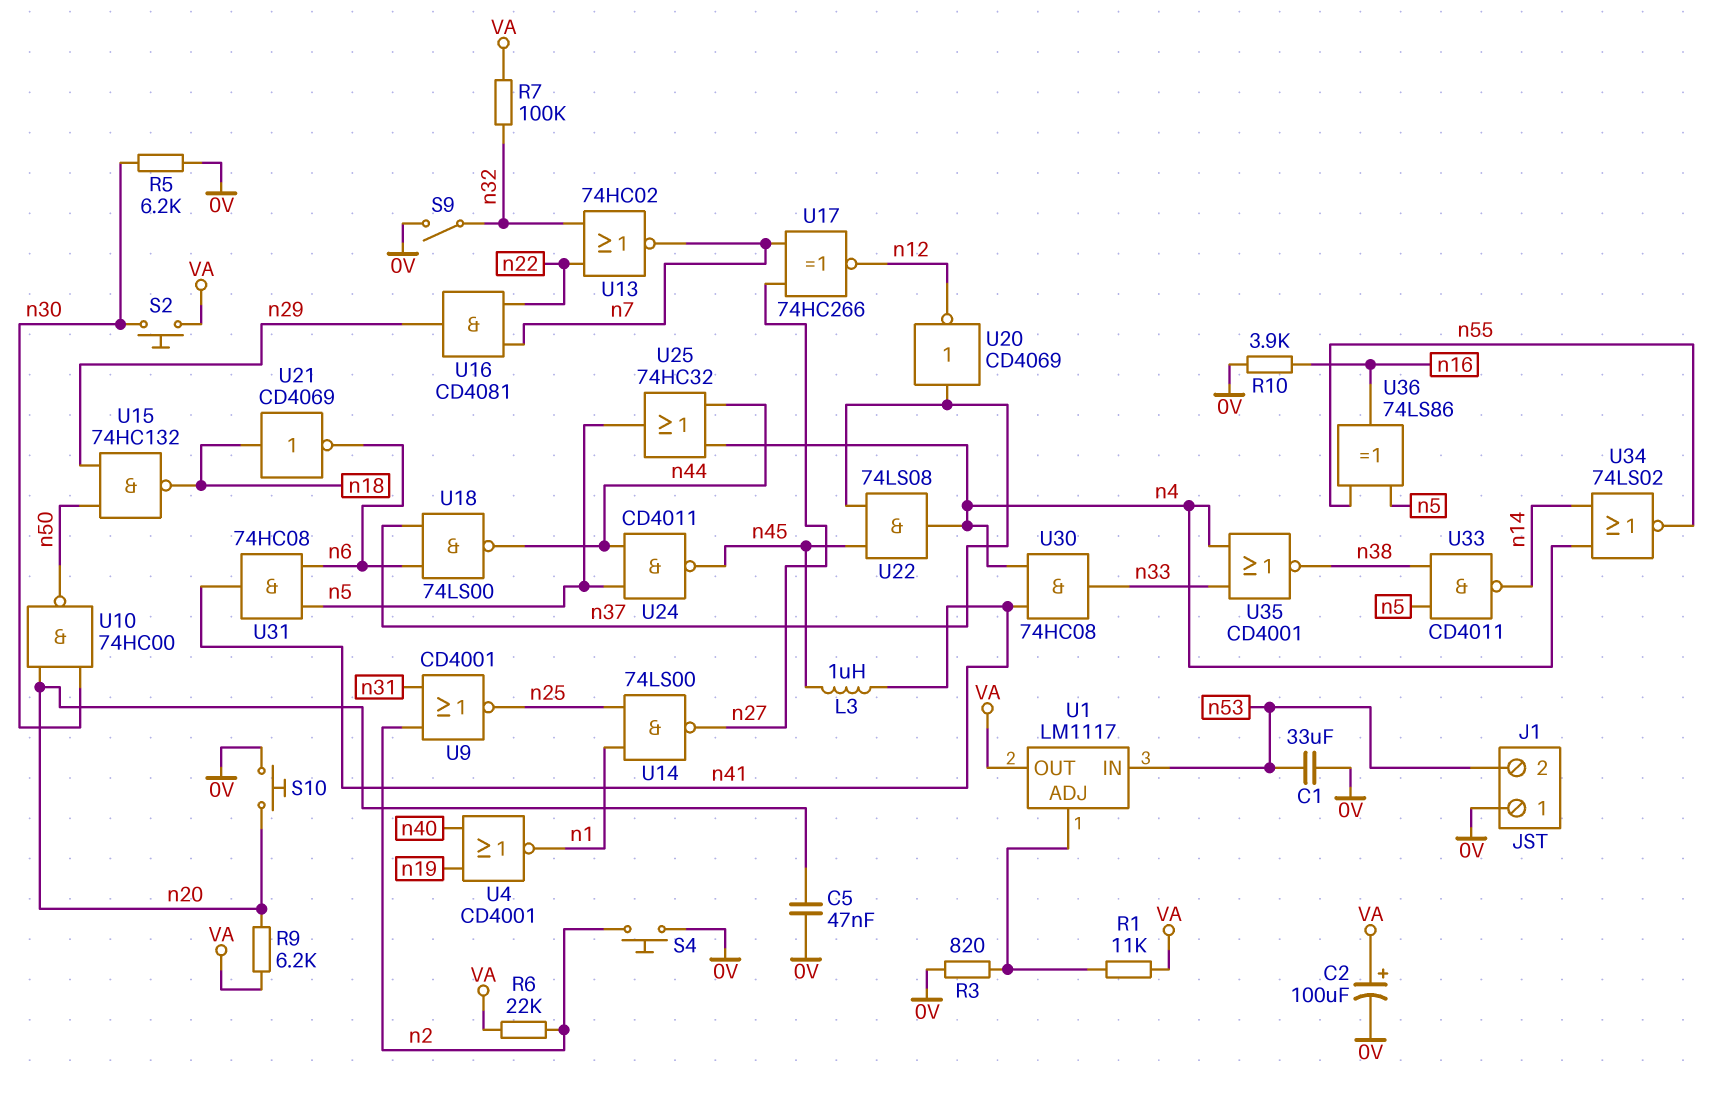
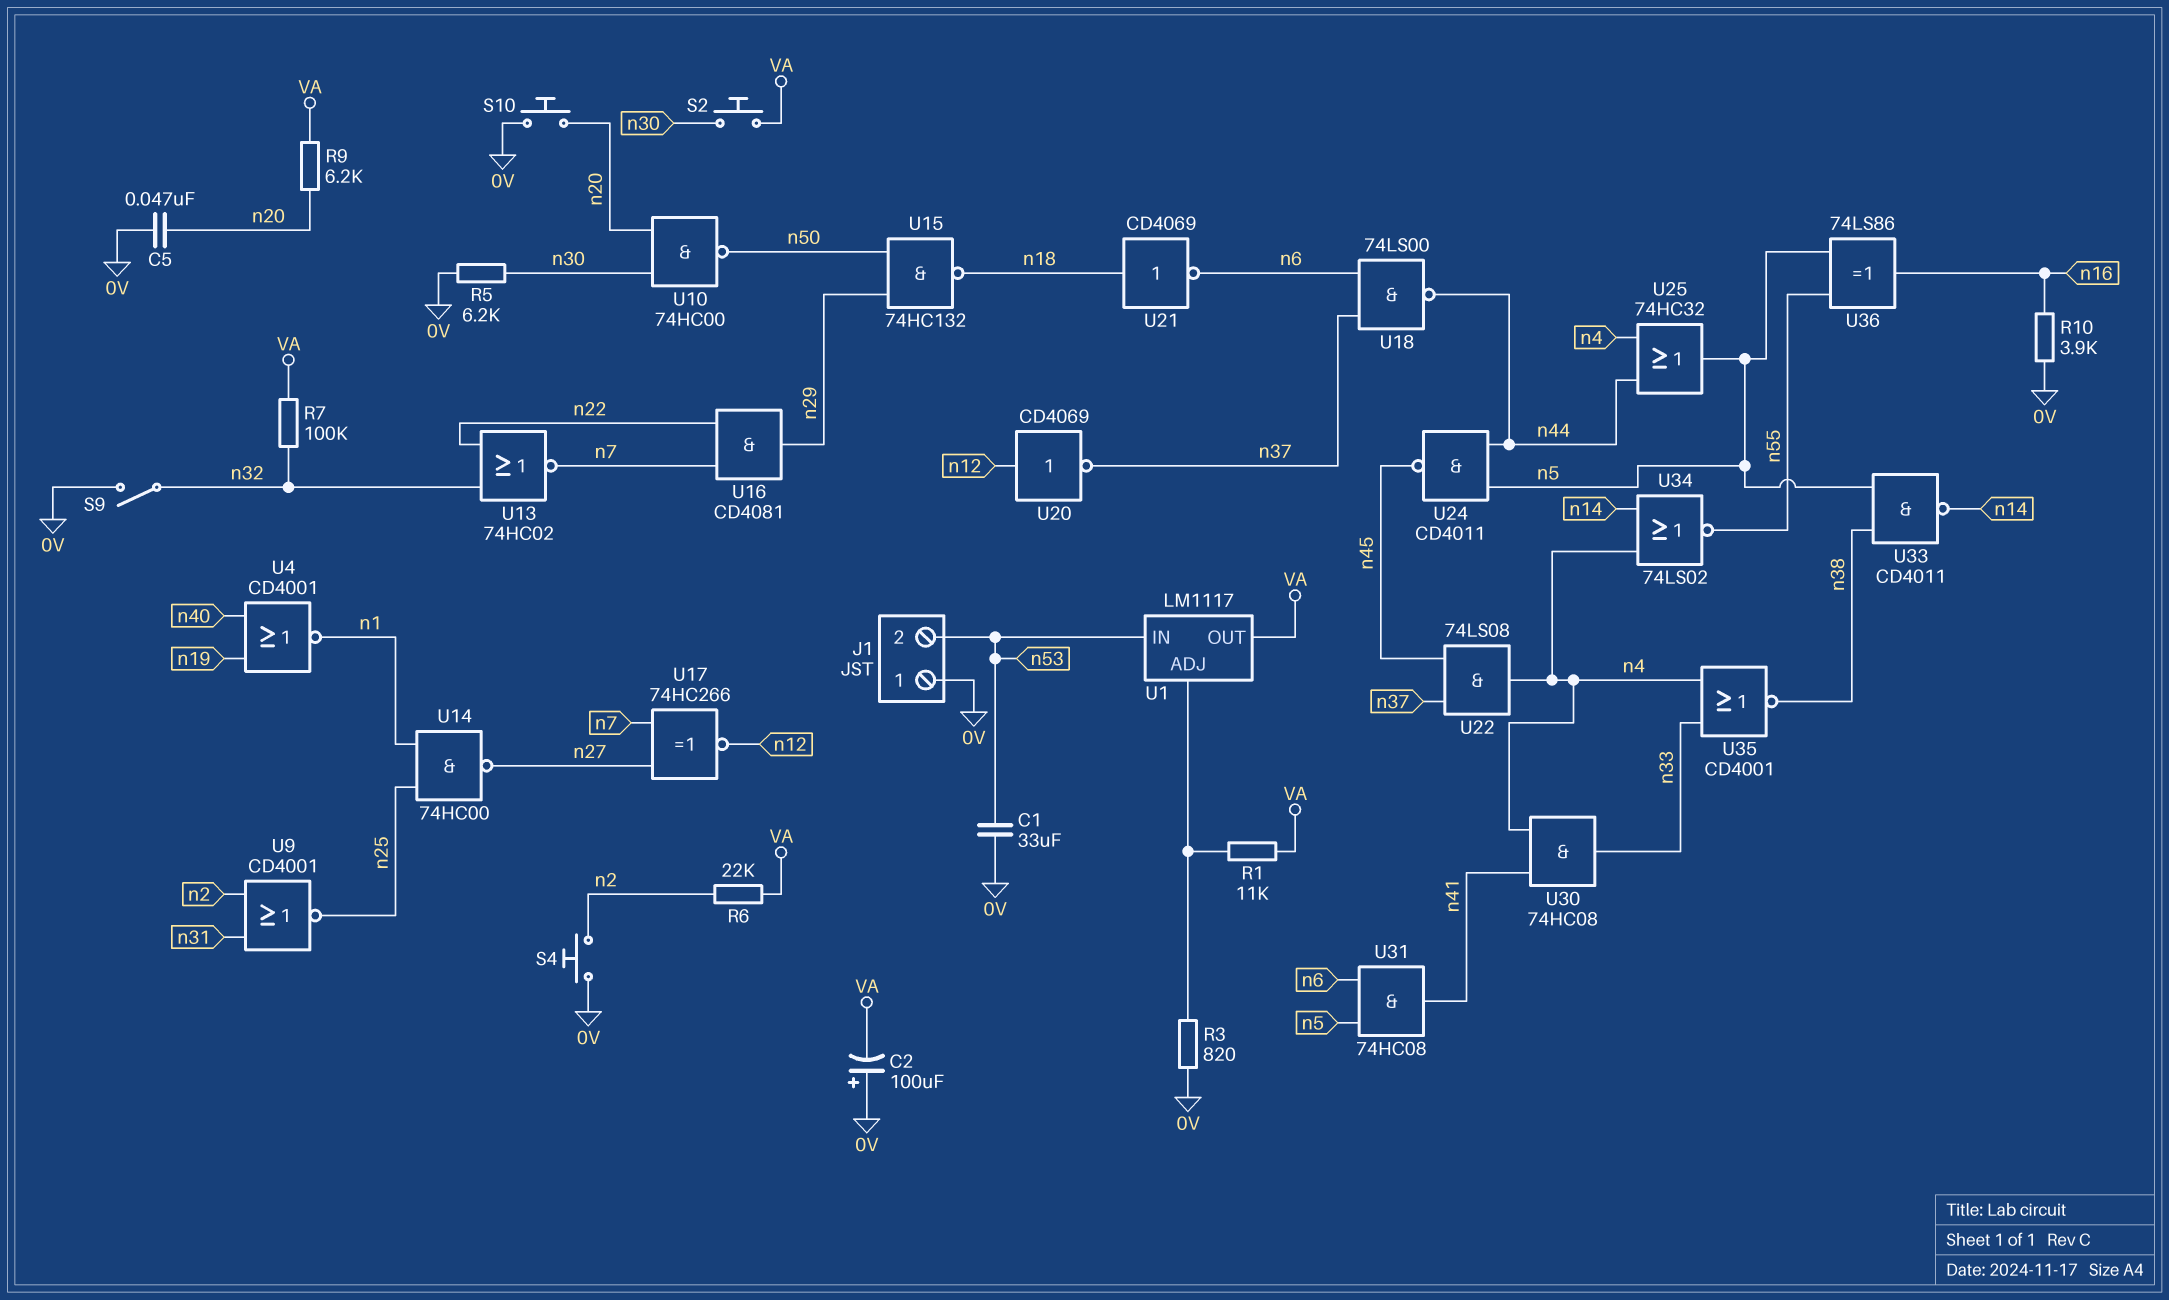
C2: 100uF (plus VA, minus 0V) -> 100uF (plus 0V, minus VA)
L3: 1uH (n41, n45) -> none
U14: NAND 74LS00 (in n1, in n25, out n27) -> NAND 74HC00 (in n1, in n25, out n27)
U20: NOT CD4069 (in n37, out n12) -> NOT CD4069 (in n12, out n37)

